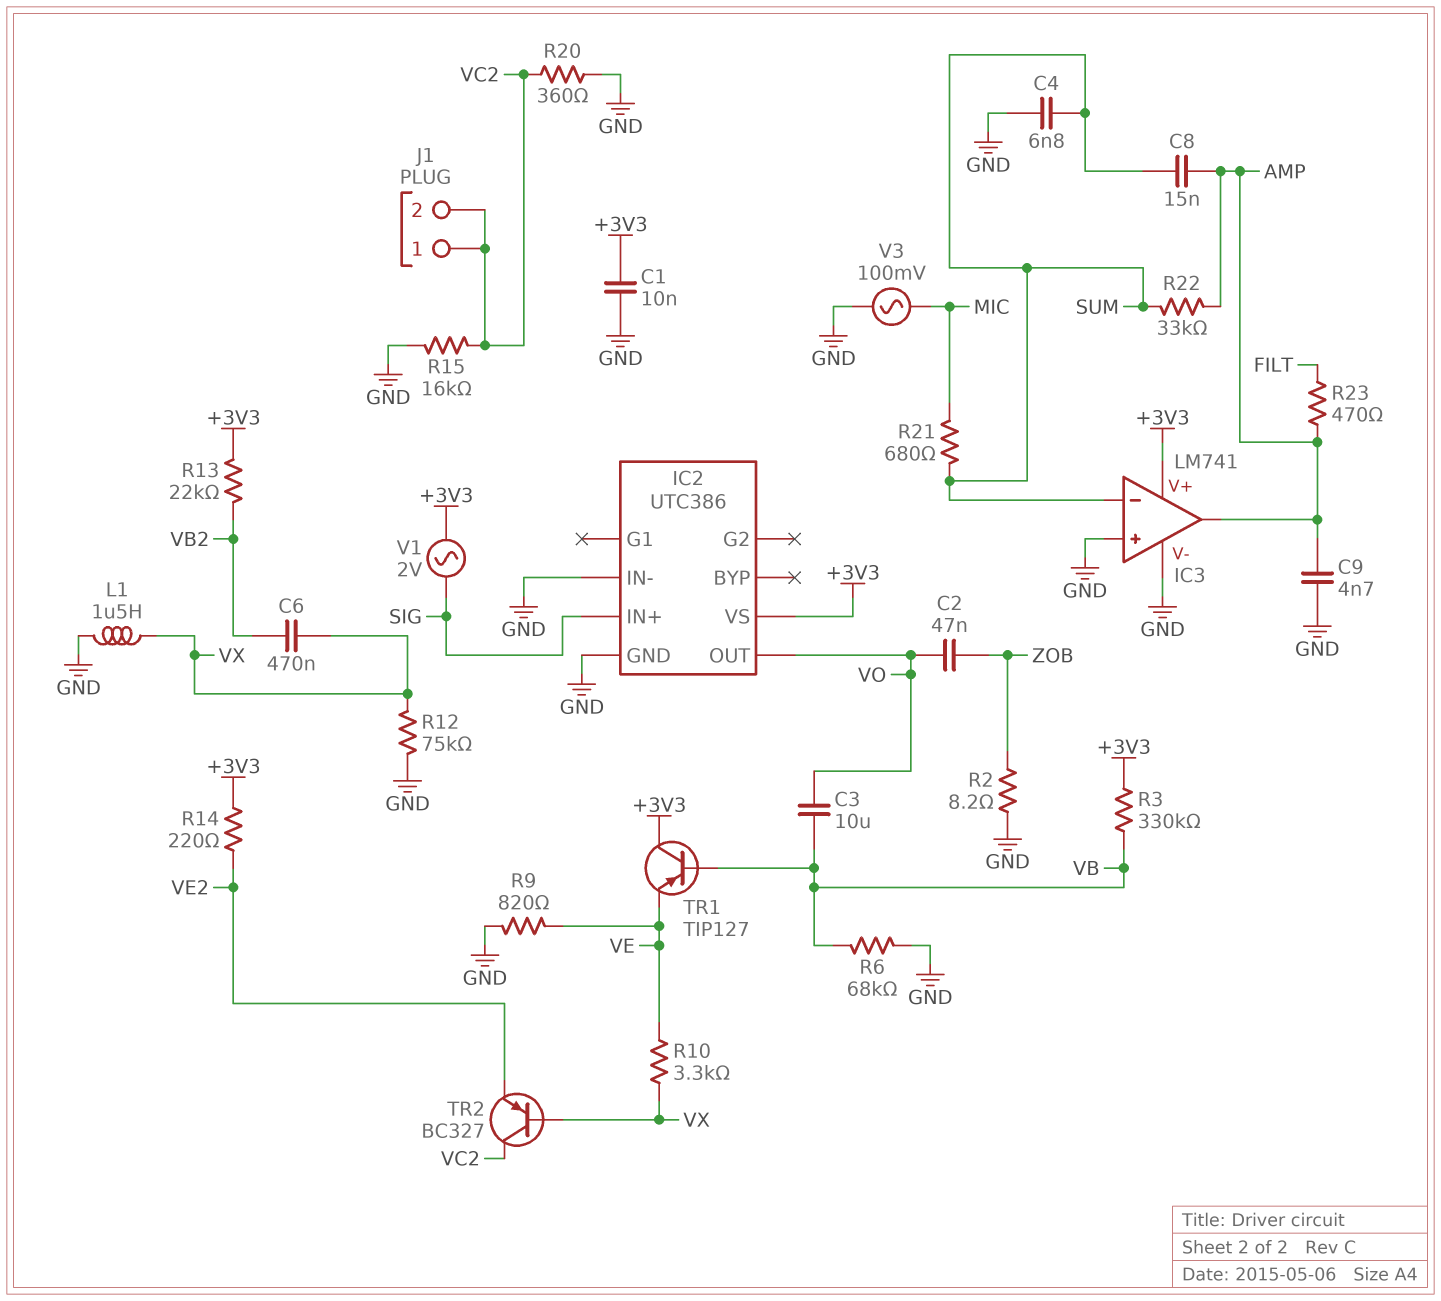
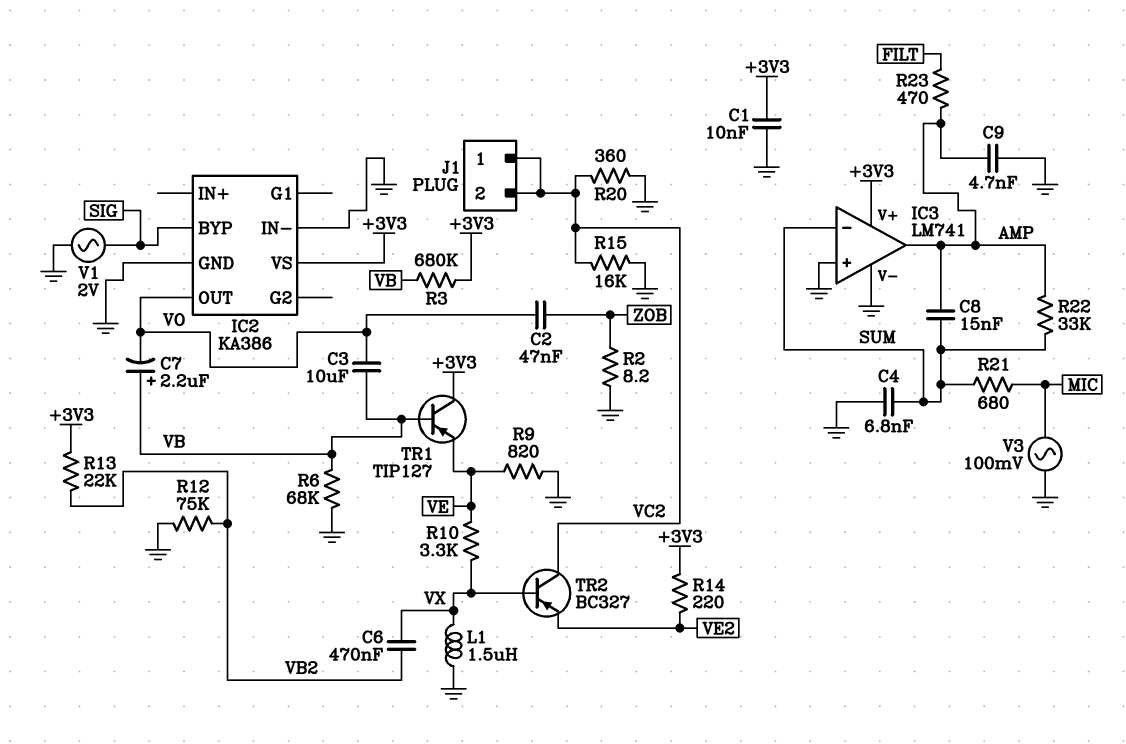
C7: none -> 2.2uF (plus VB, minus VO)
IC2: UTC386 -> KA386
IC2 pin BYP: none -> SIG
IC2 pin IN+: SIG -> none
R3: 330k (+3V3, VB) -> 680k (+3V3, VB)
R12: 75k (GND, VX) -> 75k (GND, VB2)
V1: AC 2V (+3V3, SIG) -> AC 2V (GND, SIG)

